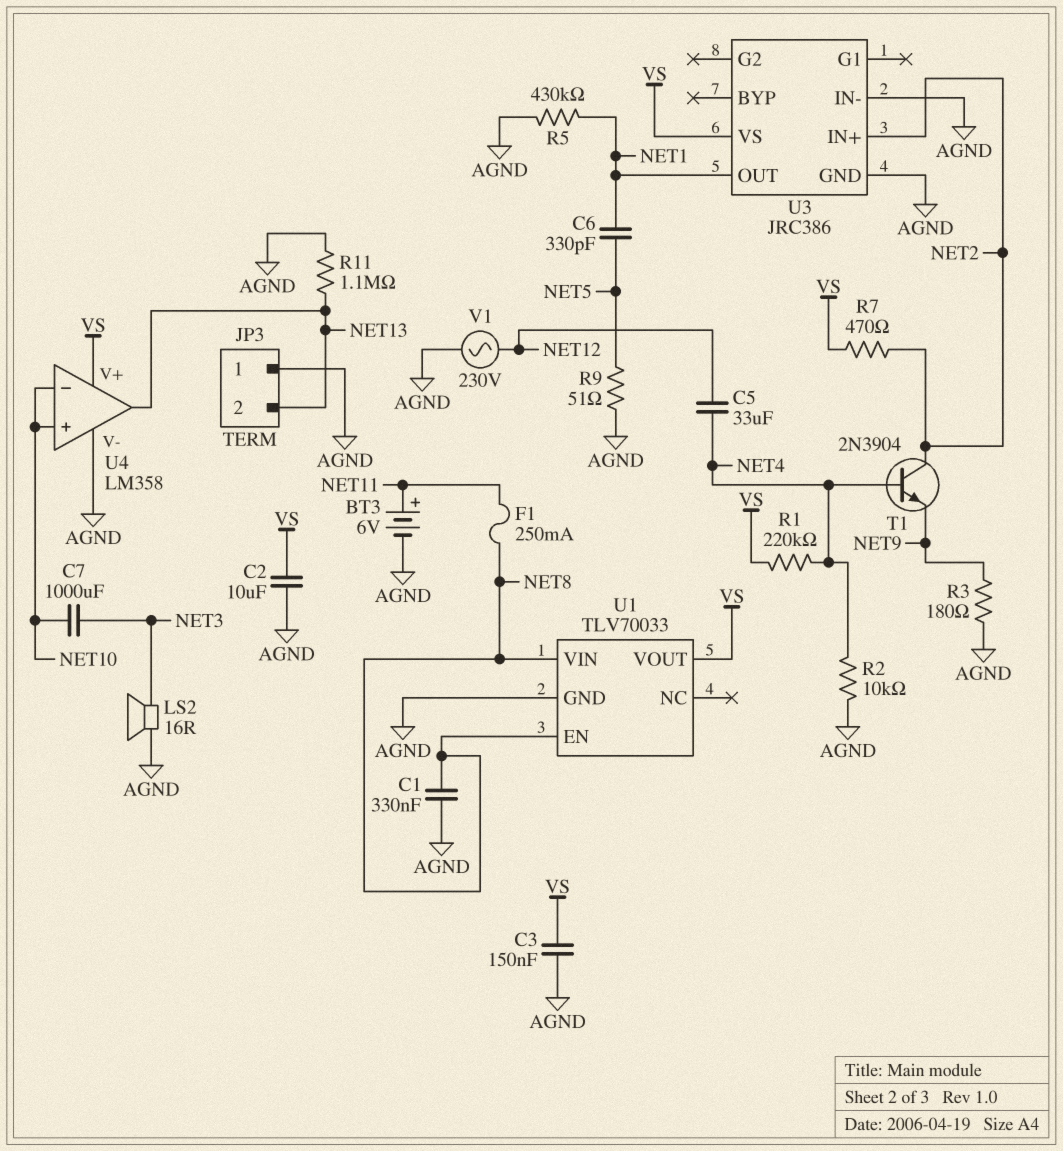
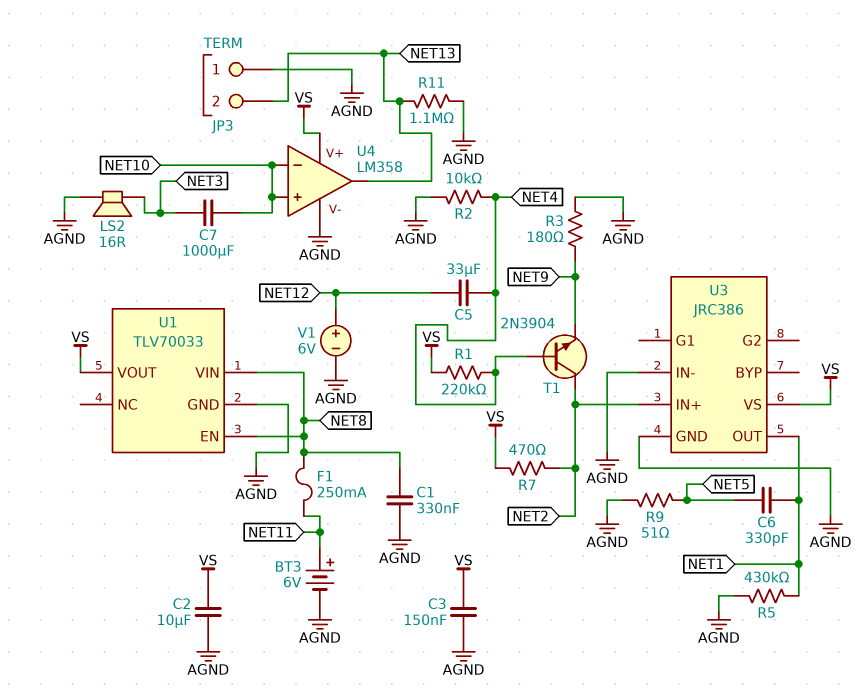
V1: AC 230V (AGND, NET12) -> 6V (plus NET12, minus AGND)

